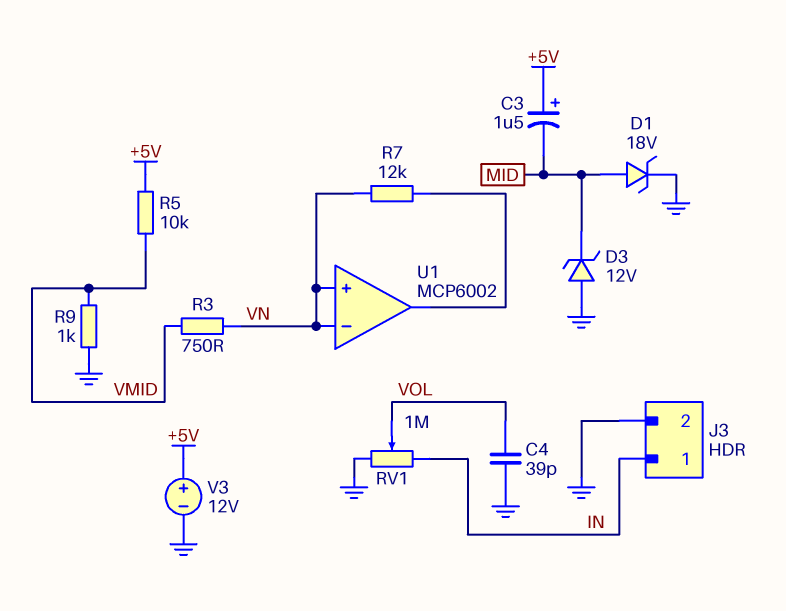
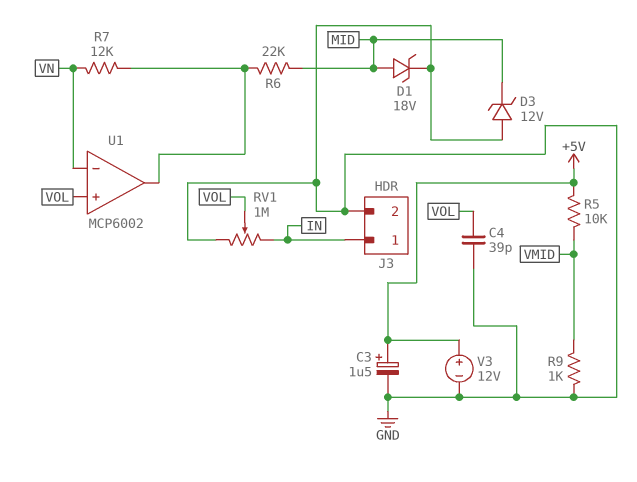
C3: 1.5uF (plus +5V, minus MID) -> 1.5uF (plus +5V, minus GND)
R3: 750 (VMID, VN) -> none
R6: none -> 22k (MID, U1/out)
U1 pin in+: VN -> VOL

